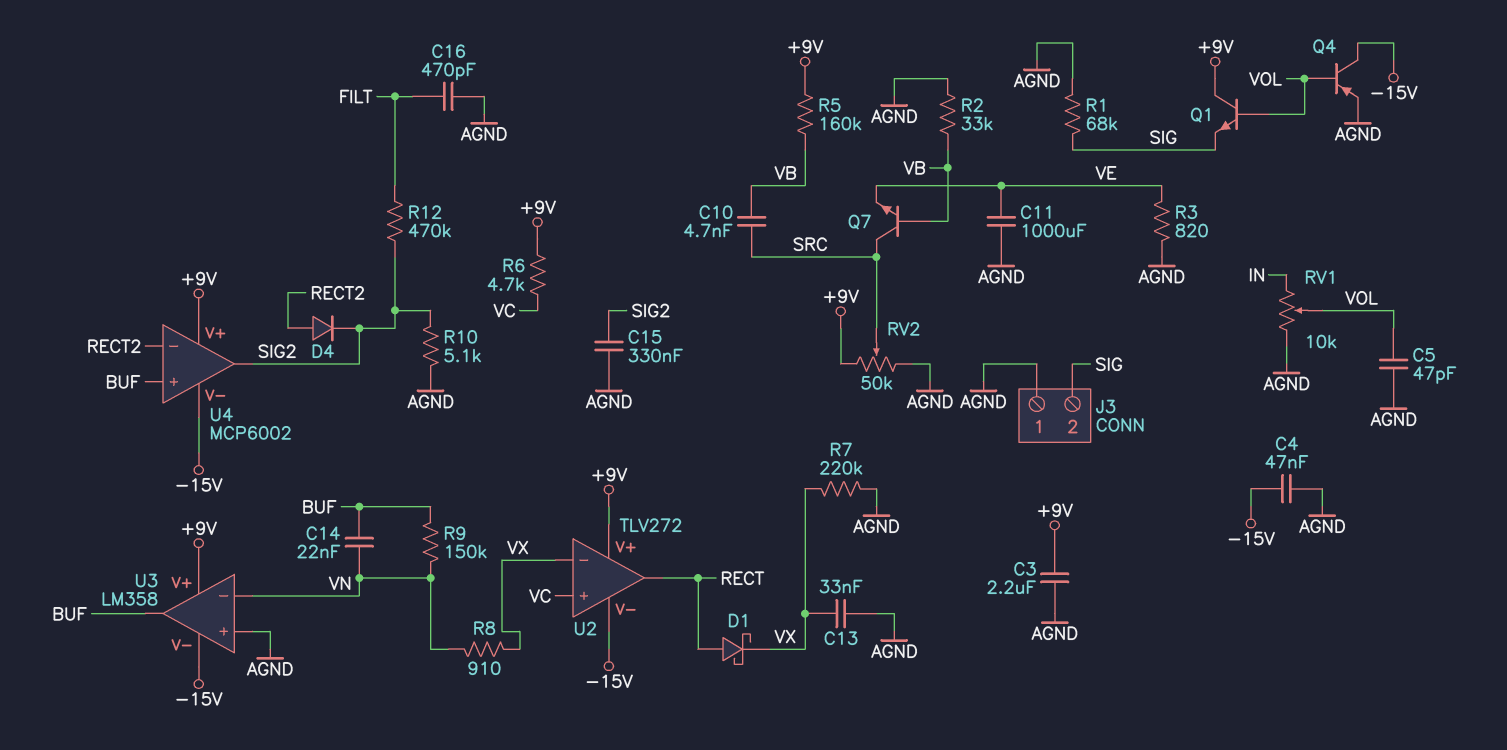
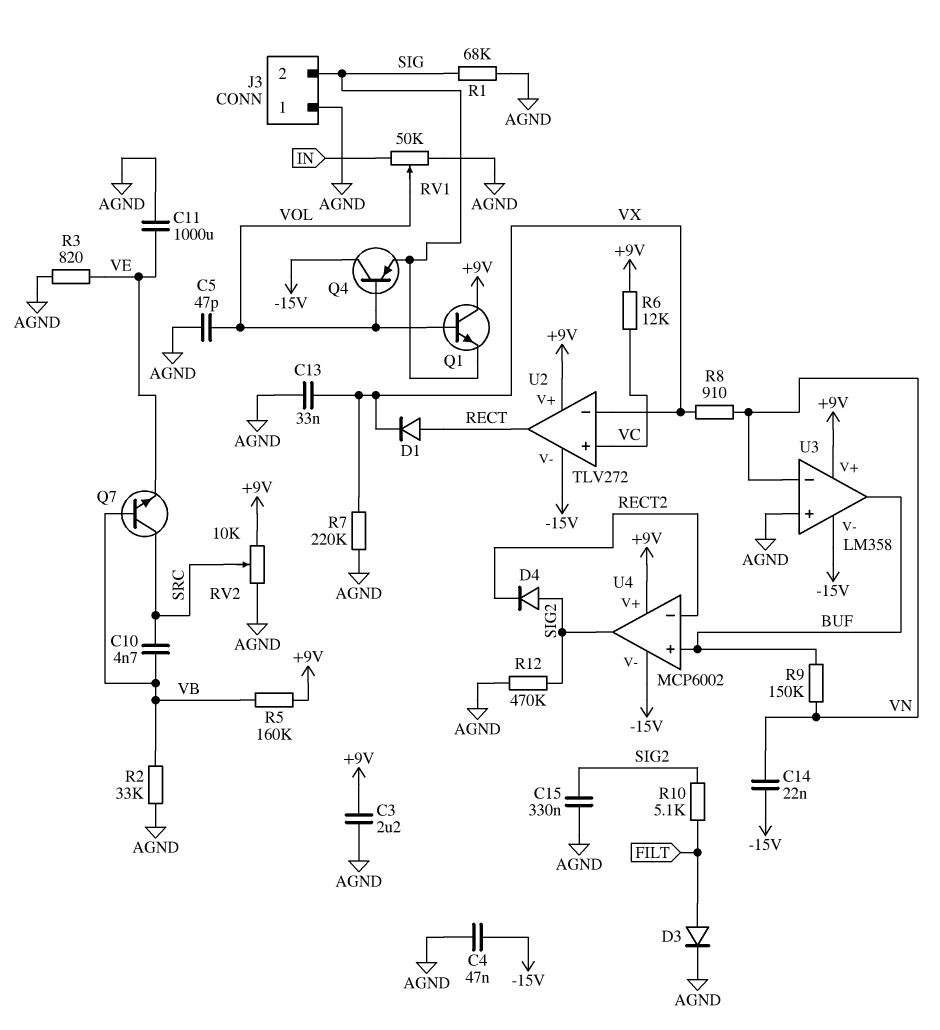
C14: 22nF (BUF, VN) -> 22nF (-15V, VN)
C16: 470pF (AGND, FILT) -> none
D1: schottky (A RECT, K VX) -> diode (A RECT, K VX)
D3: none -> diode (A FILT, K AGND)
D4: diode (A RECT2, K SIG2) -> diode (A SIG2, K RECT2)
Q4: PNP (B VOL, C -15V, E AGND) -> PNP (B VOL, C -15V, E SIG)
R6: 4.7k (+9V, VC) -> 12k (+9V, VC)
R10: 5.1k (AGND, SIG2) -> 5.1k (FILT, SIG2)
R12: 470k (FILT, SIG2) -> 470k (AGND, SIG2)
RV1: 10k (AGND, IN, wiper VOL) -> 50k (AGND, IN, wiper VOL)
RV2: 50k (+9V, AGND, wiper SRC) -> 10k (+9V, AGND, wiper SRC)

